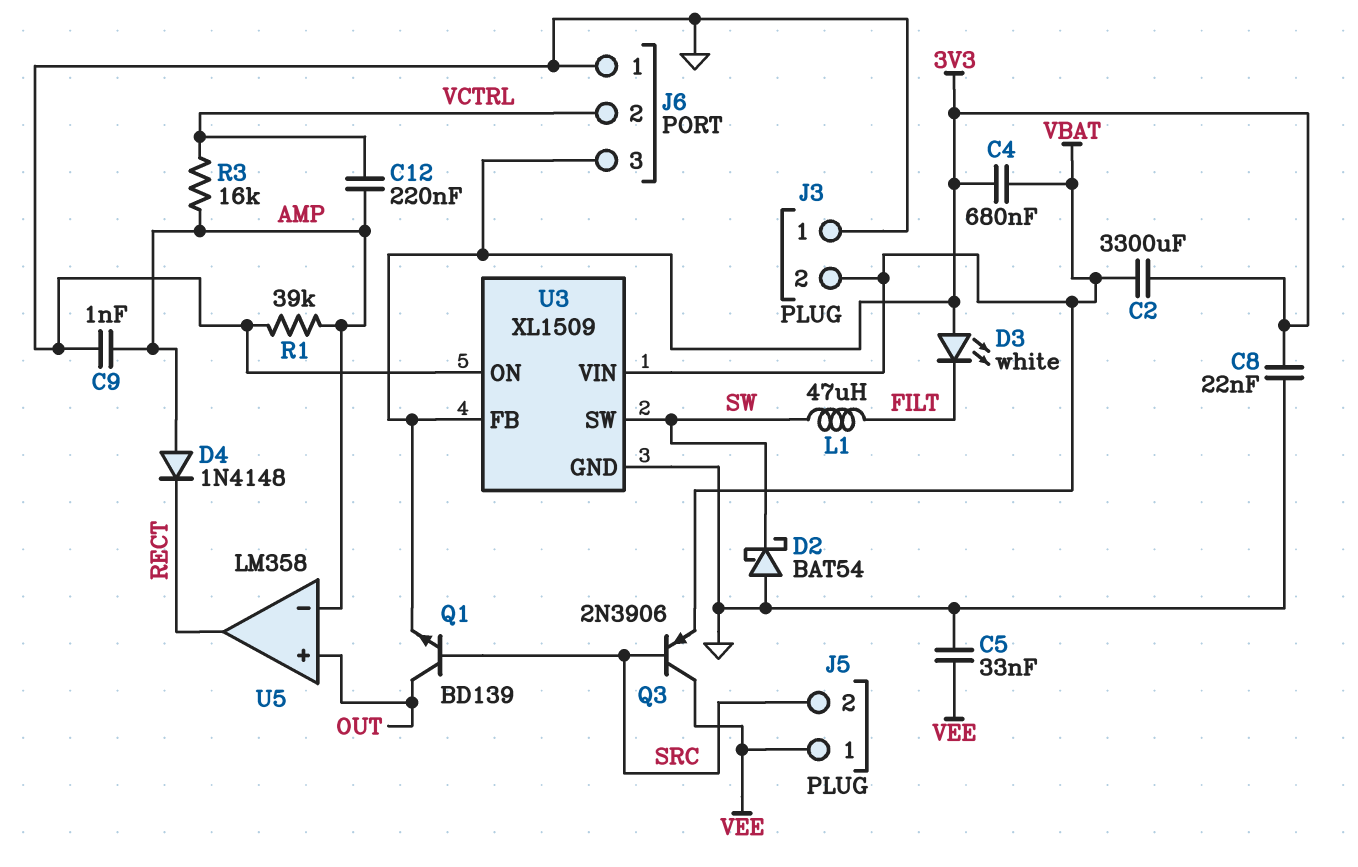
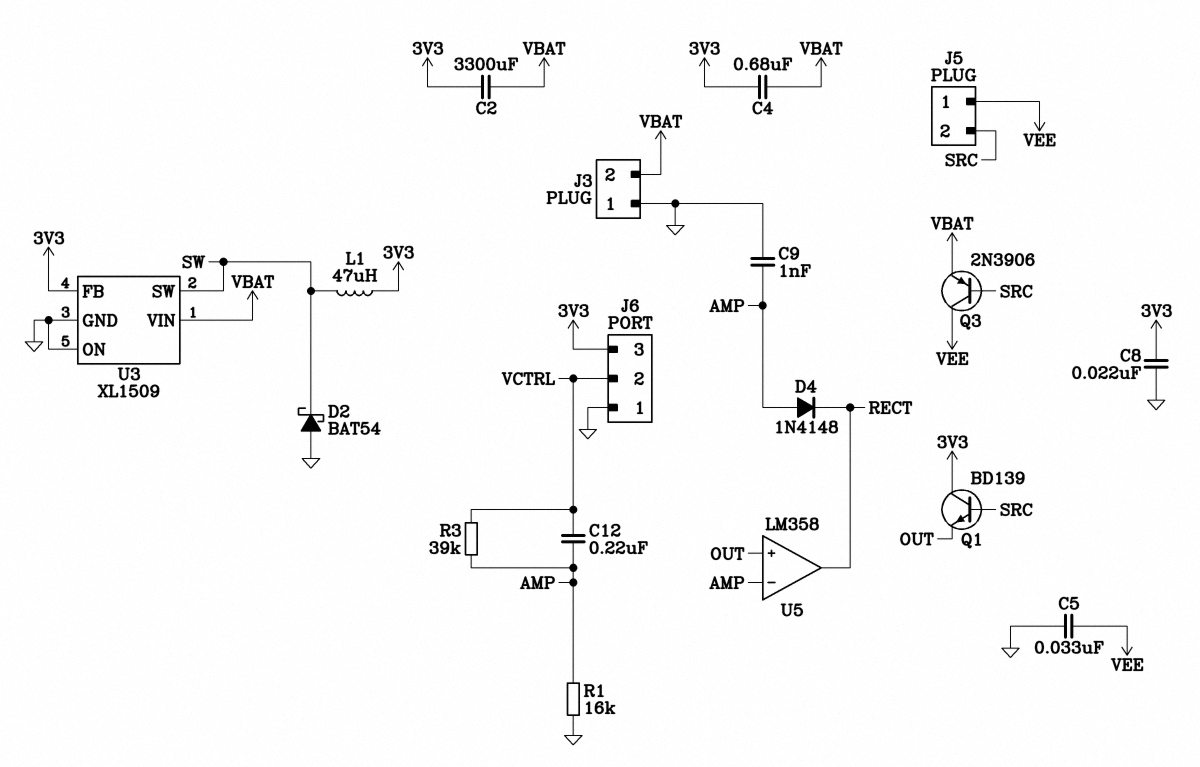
D3: LED white (A 3V3, K FILT) -> none
L1: 47uH (FILT, SW) -> 47uH (3V3, SW)
Q1: NPN BD139 (B SRC, C OUT, E 3V3) -> NPN BD139 (B SRC, C 3V3, E OUT)
R1: 39k (AMP, GND) -> 16k (AMP, GND)
R3: 16k (AMP, VCTRL) -> 39k (AMP, VCTRL)

